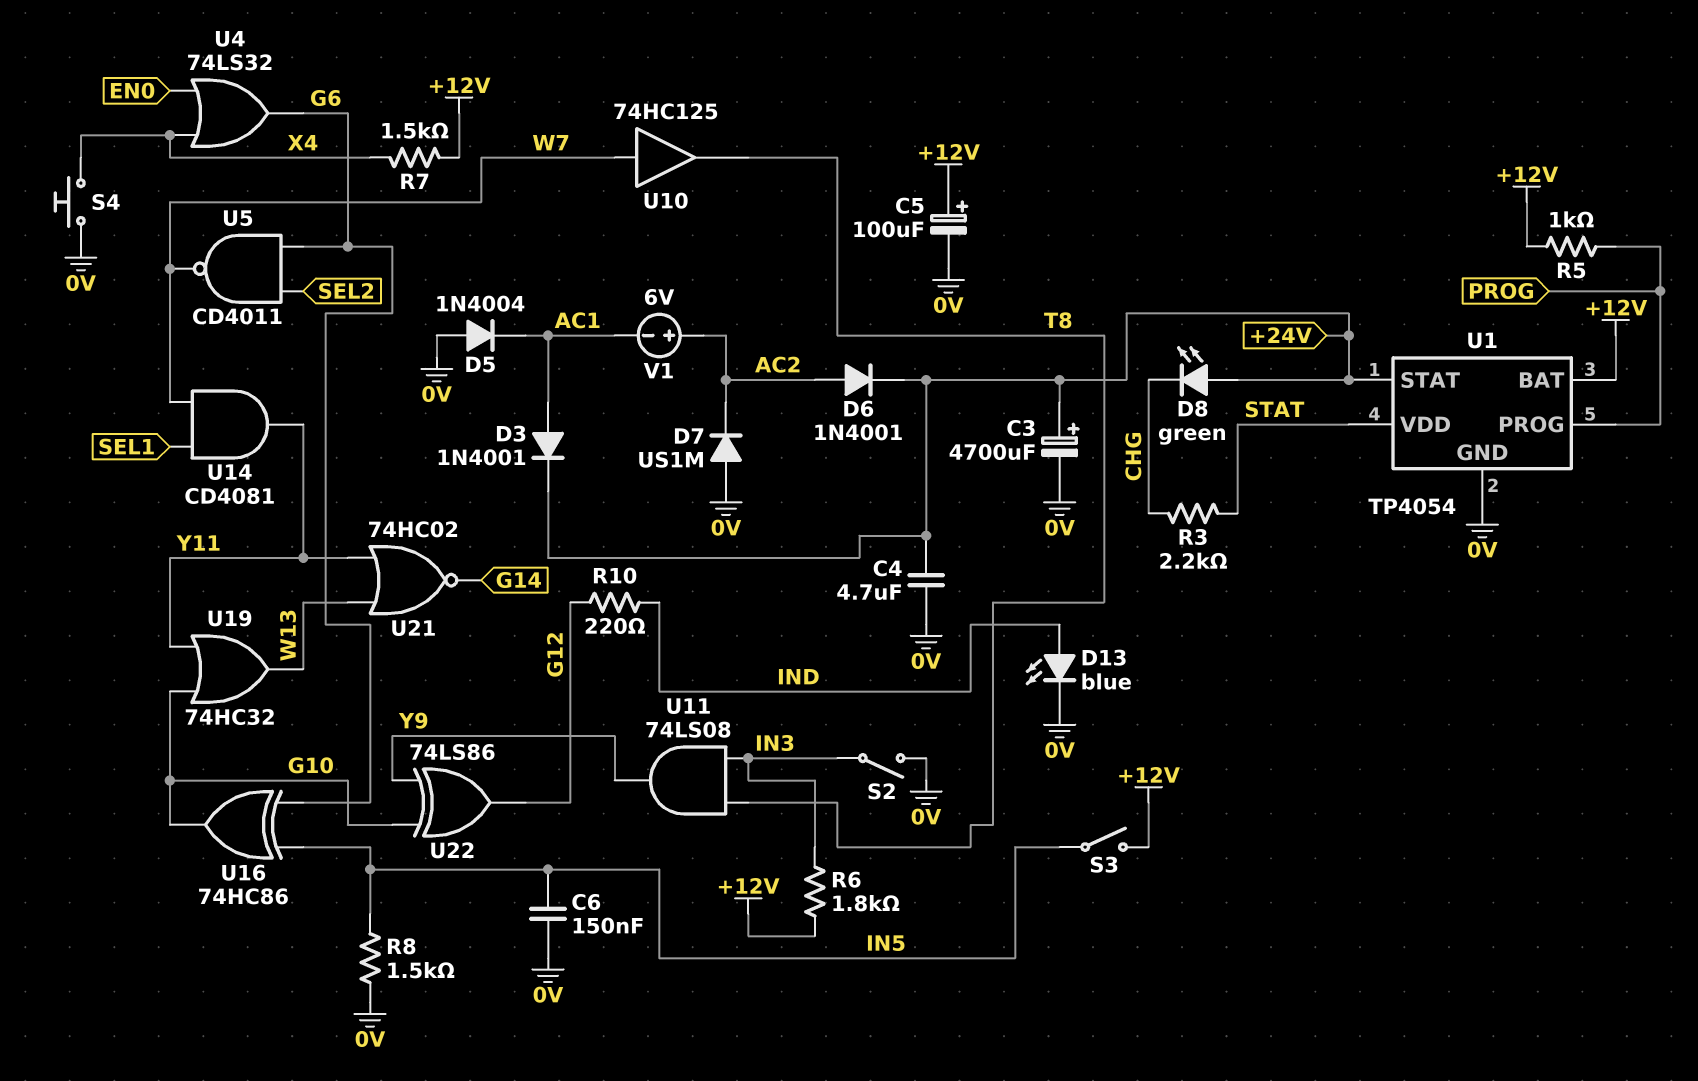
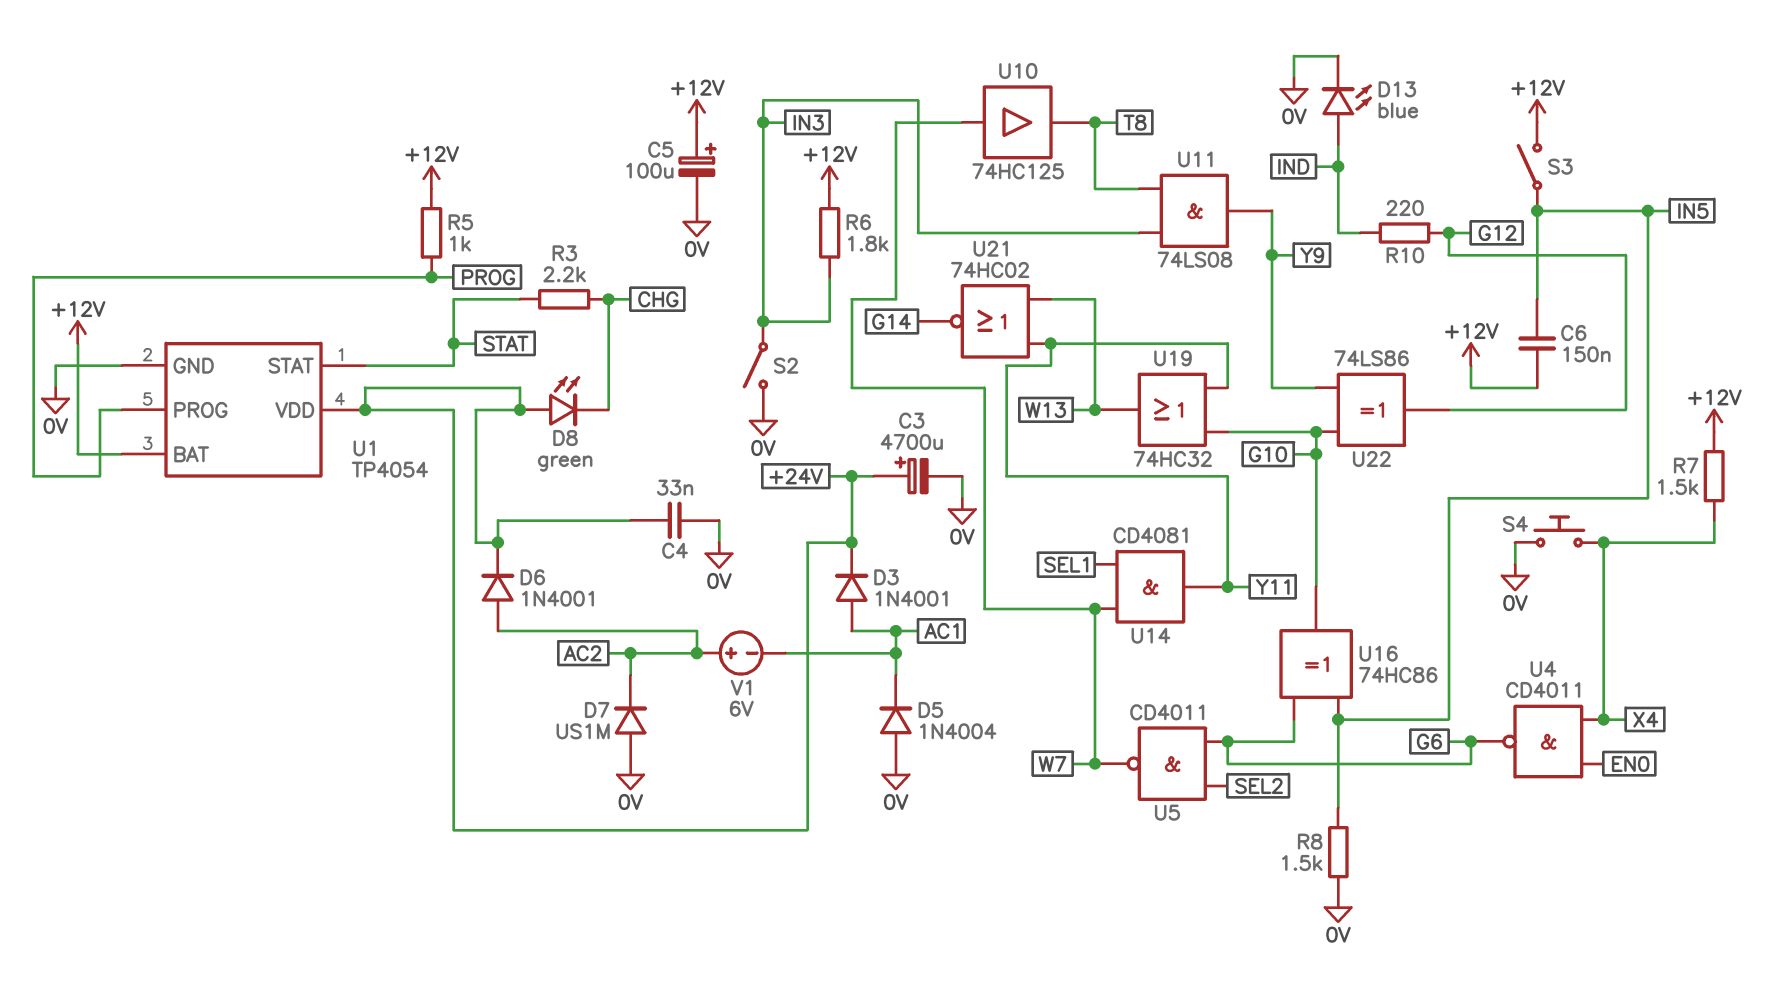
C4: 4.7uF (+24V, 0V) -> 33nF (+24V, 0V)
C6: 150nF (0V, IN5) -> 150nF (+12V, IN5)
U1 pin STAT: +24V -> STAT
U1 pin VDD: STAT -> +24V
U4: OR 74LS32 (in EN0, in X4, out G6) -> NAND CD4011 (in EN0, in X4, out G6)

